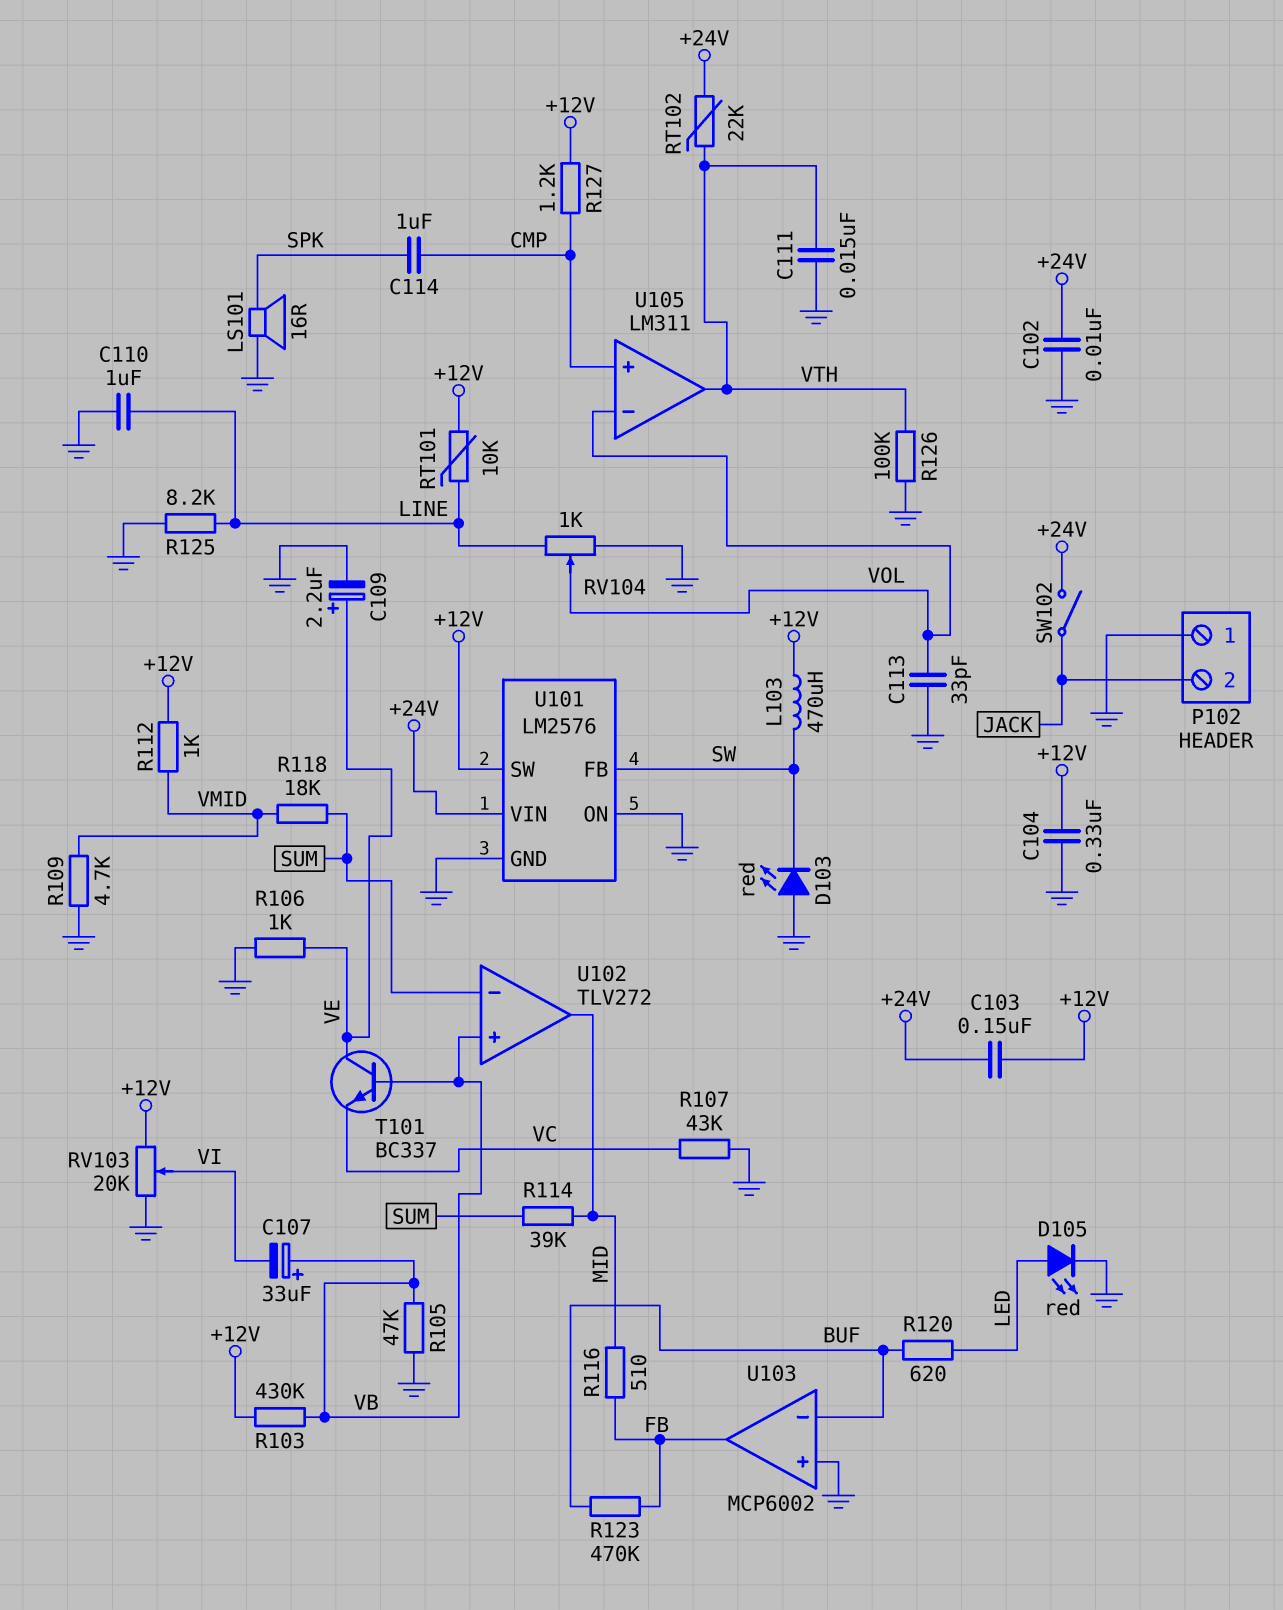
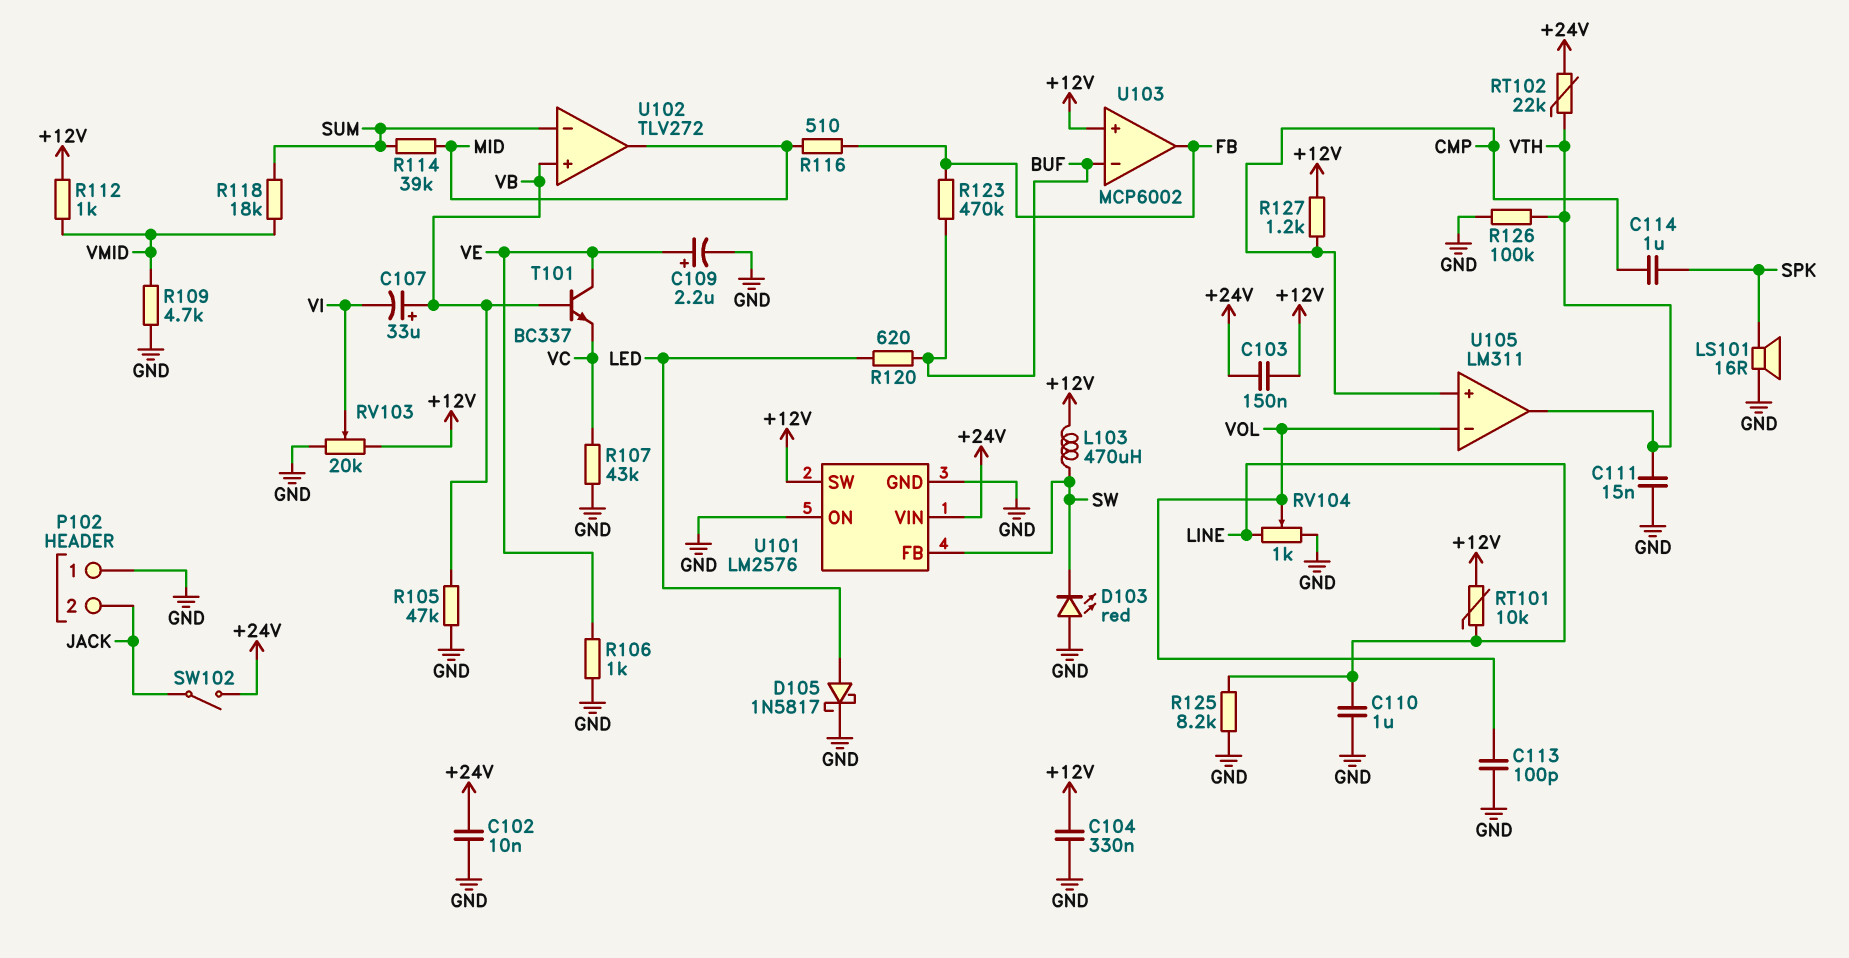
C113: 33pF (GND, VOL) -> 100pF (GND, VOL)
D105: LED red (A LED, K GND) -> schottky 1N5817 (A LED, K GND)
R103: 430k (+12V, VB) -> none
U103 pin in+: GND -> +12V

